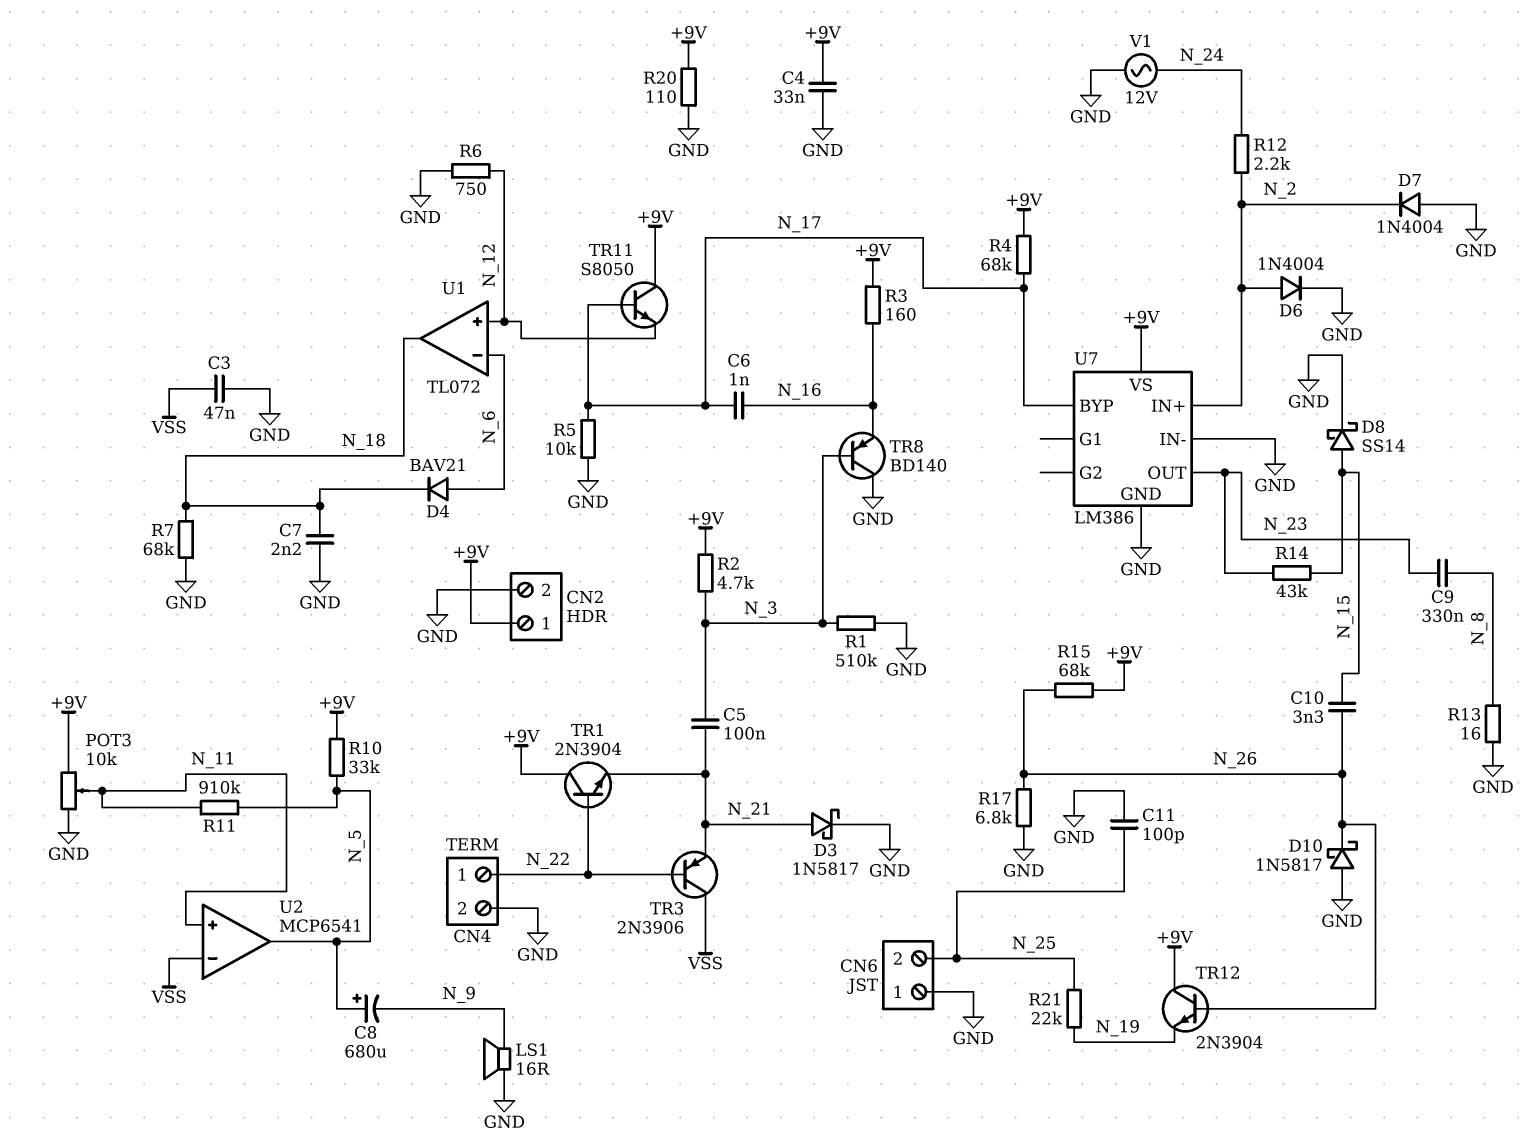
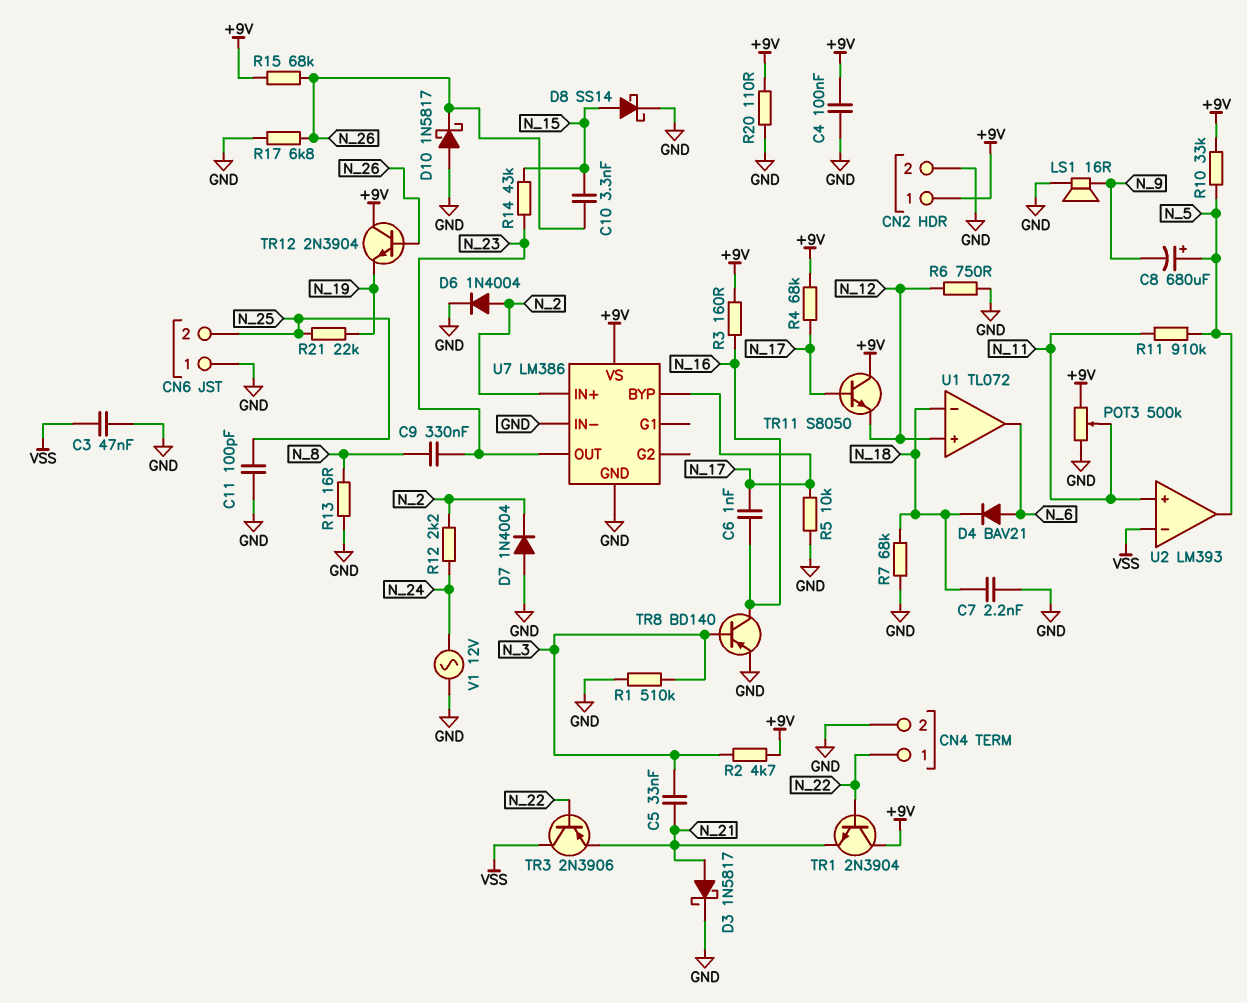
C4: 33nF (+9V, GND) -> 100nF (+9V, GND)
C5: 100nF (N_3, N_21) -> 33nF (N_3, N_21)
POT3: 10k (+9V, GND, wiper N_11) -> 500k (+9V, GND, wiper N_11)
TR8: PNP BD140 (B N_3, C GND, E N_16) -> PNP BD140 (B N_3, C N_16, E GND)
U1 pin in-: N_6 -> N_18
U1 pin out: N_18 -> N_6
U2: MCP6541 -> LM393

